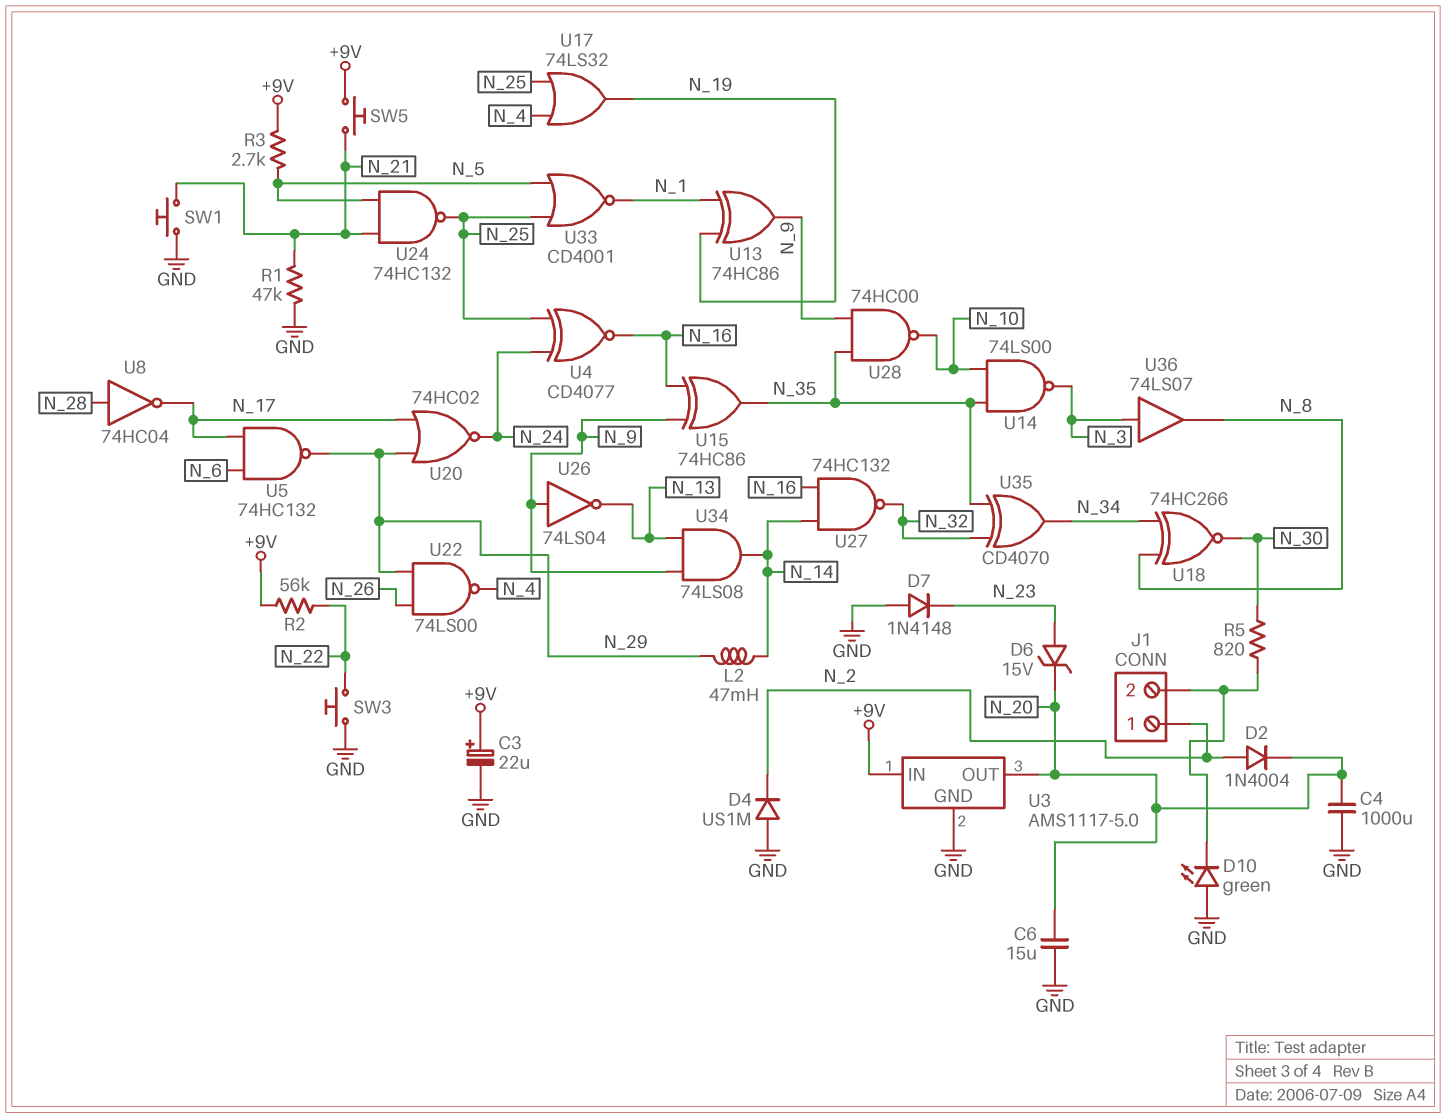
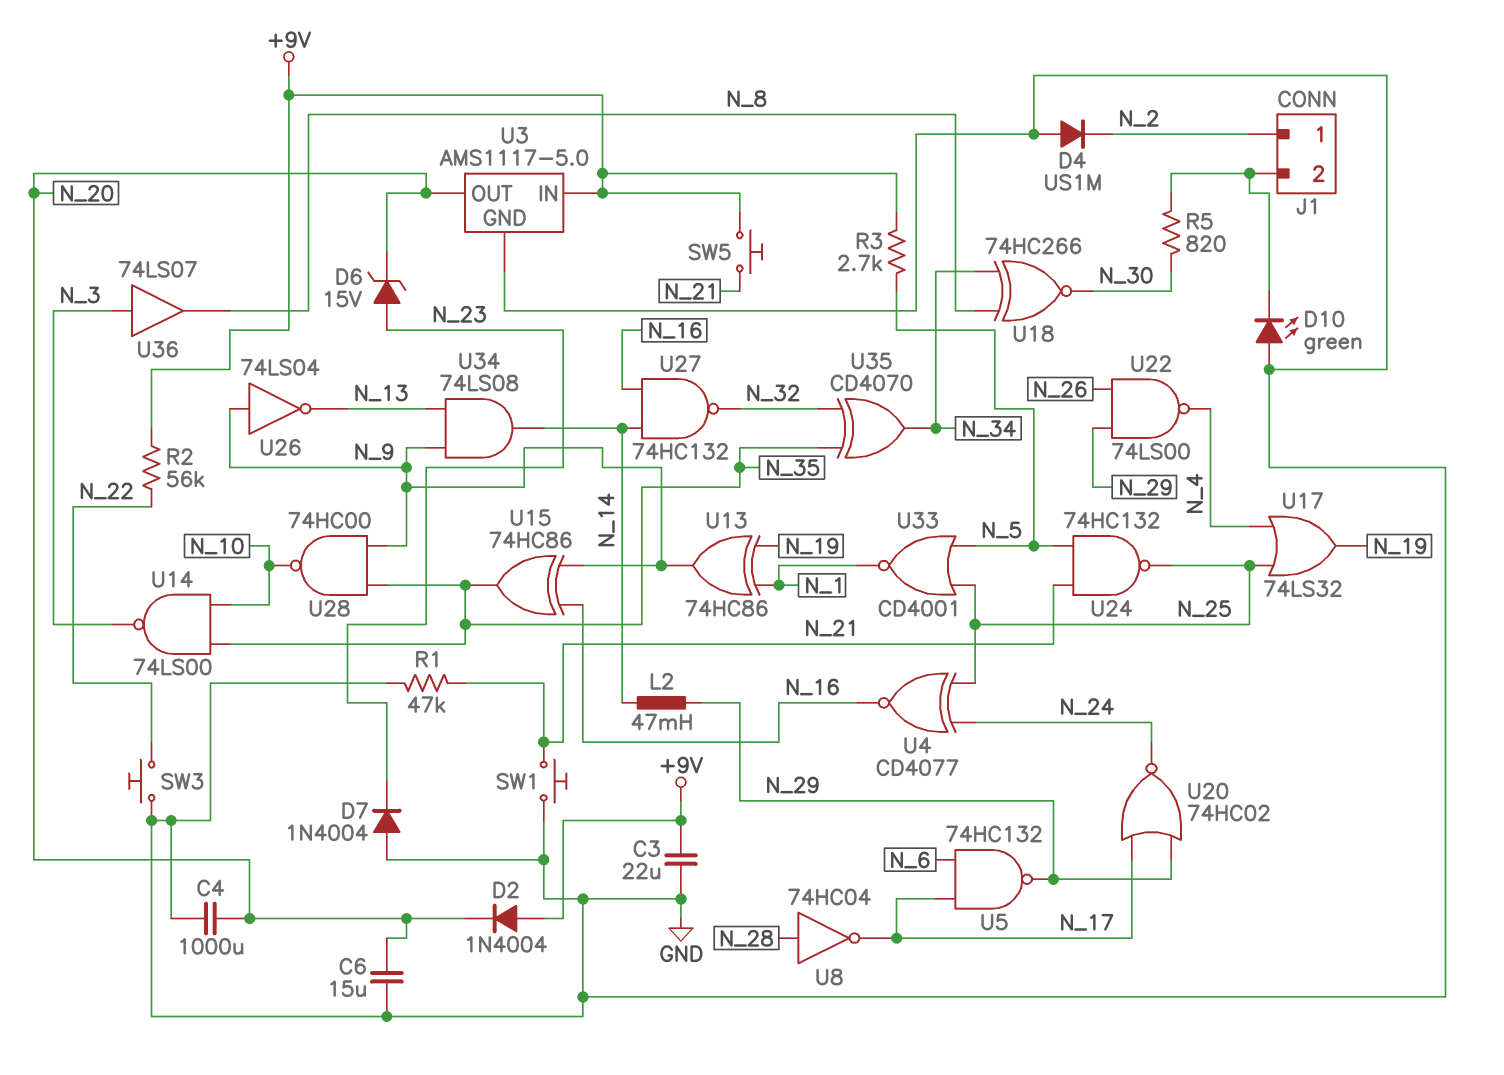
C3: 22uF (plus +9V, minus GND) -> 22uF (+9V, GND)
D2: diode 1N4004 (A N_2, K N_20) -> diode 1N4004 (A +9V, K N_20)
D7: diode 1N4148 (A GND, K N_23) -> diode 1N4004 (A GND, K N_23)

